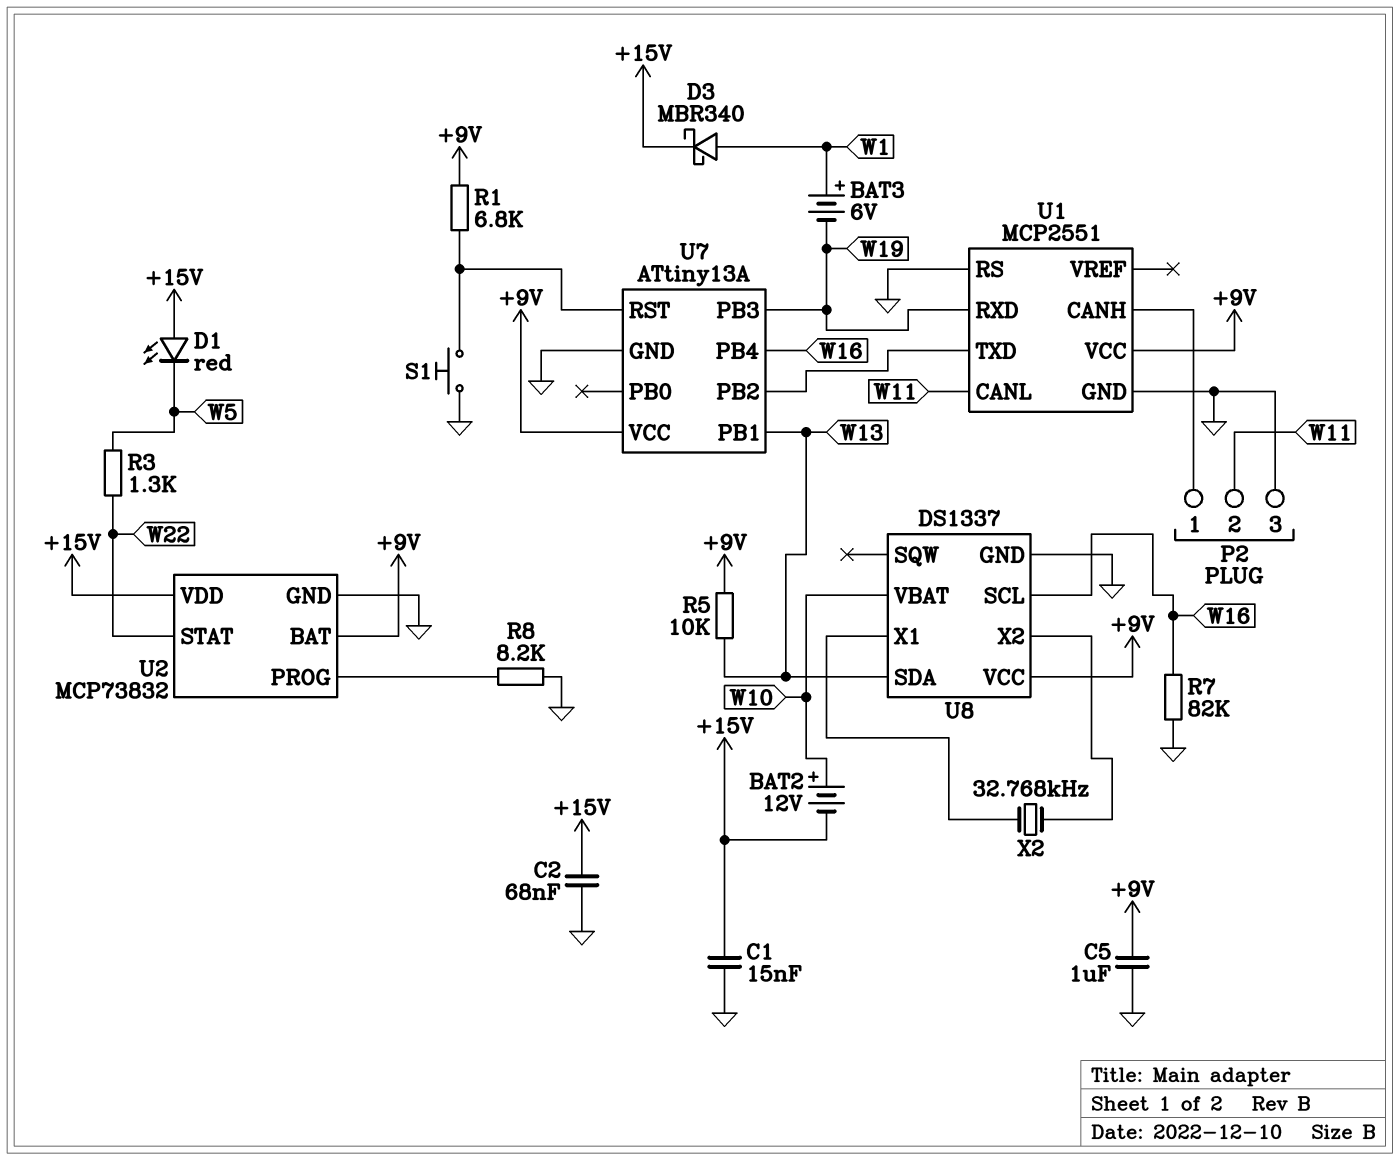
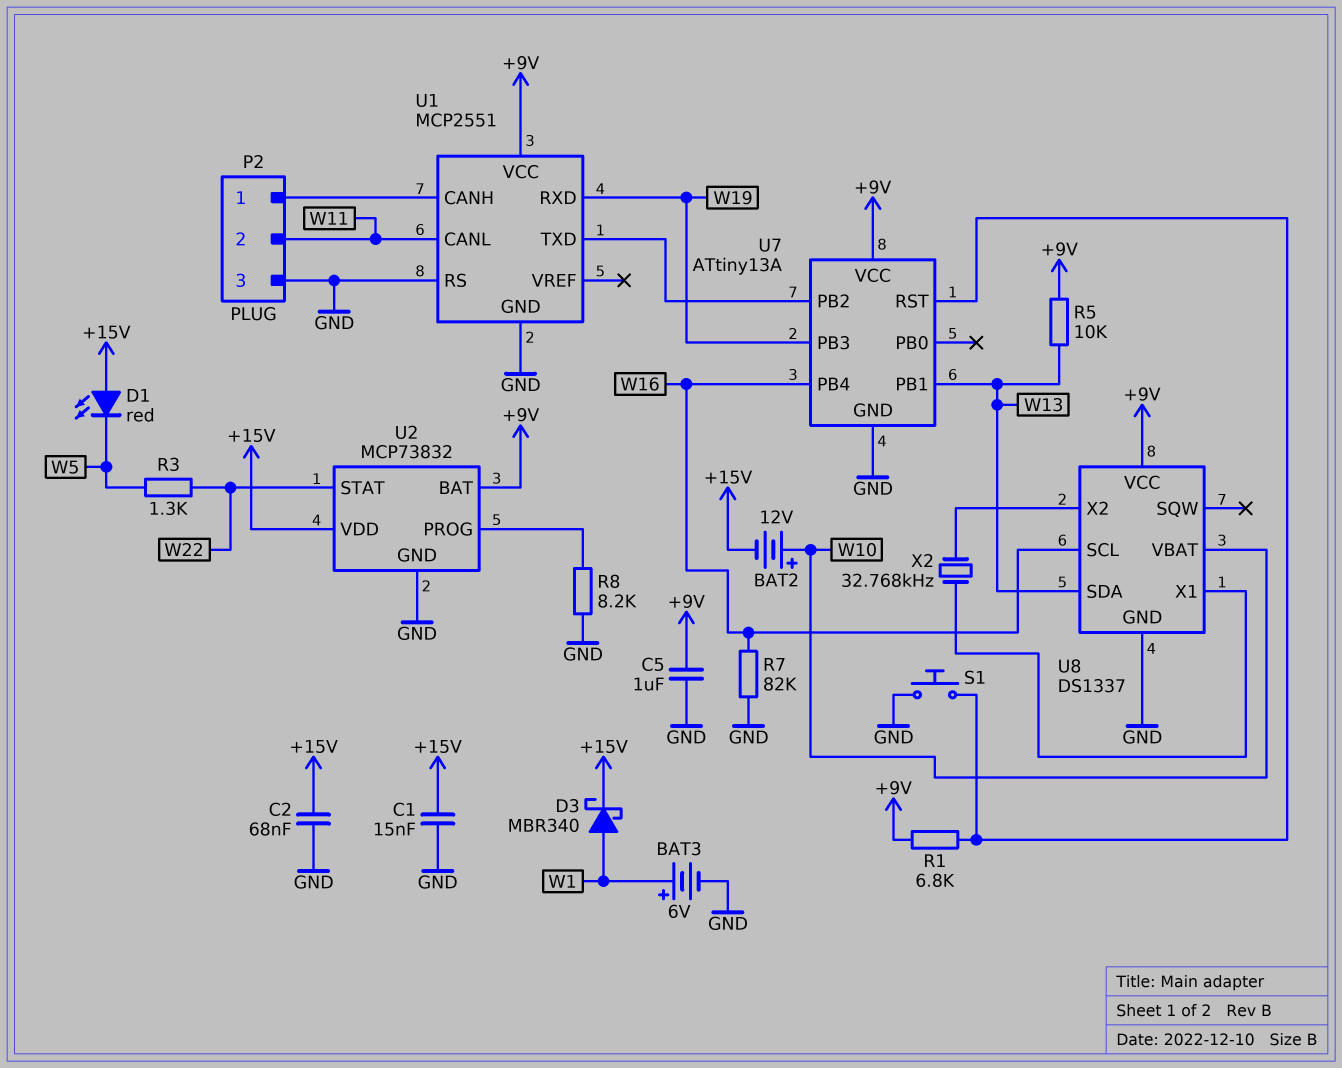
BAT3: 6V (plus W1, minus W19) -> 6V (plus W1, minus GND)

